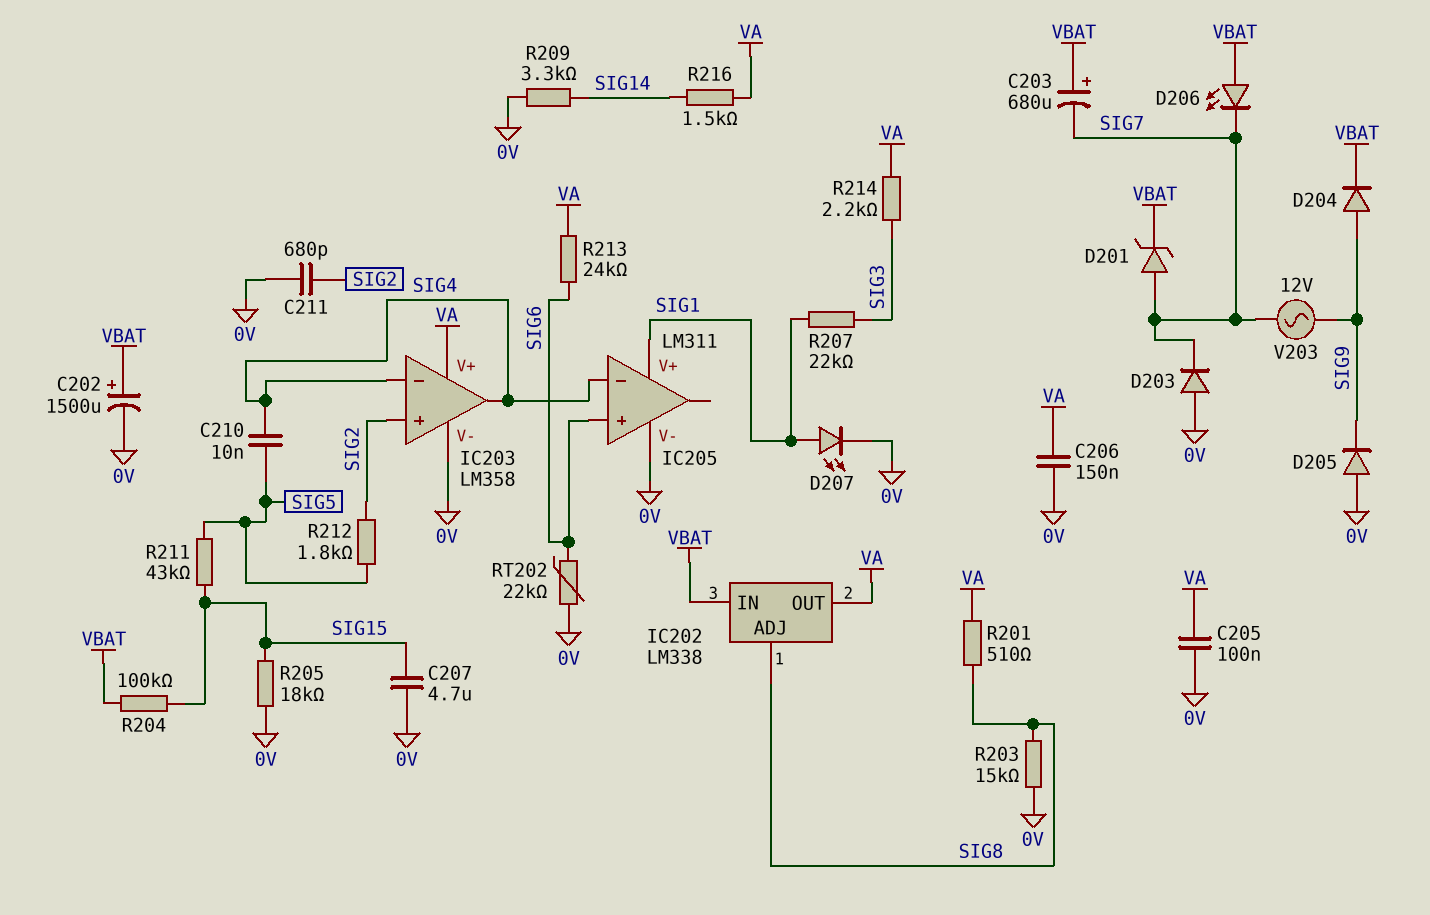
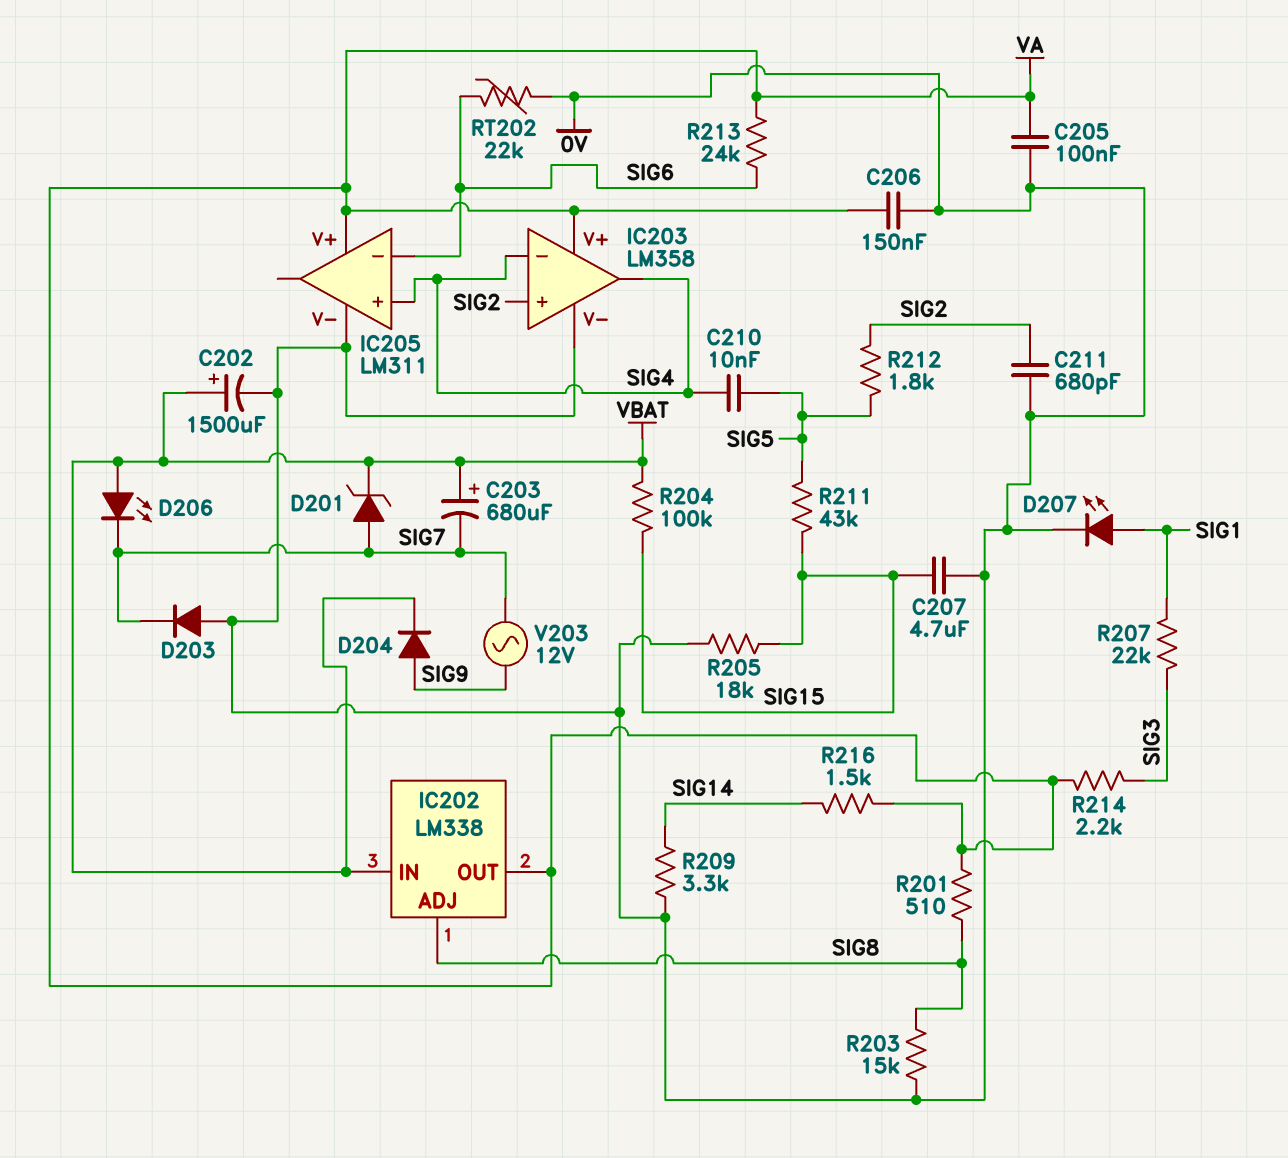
D205: diode (A 0V, K SIG9) -> none
IC205 pin V+: SIG1 -> VA
IC205 pin in+: SIG6 -> SIG4
IC205 pin in-: SIG4 -> SIG6

